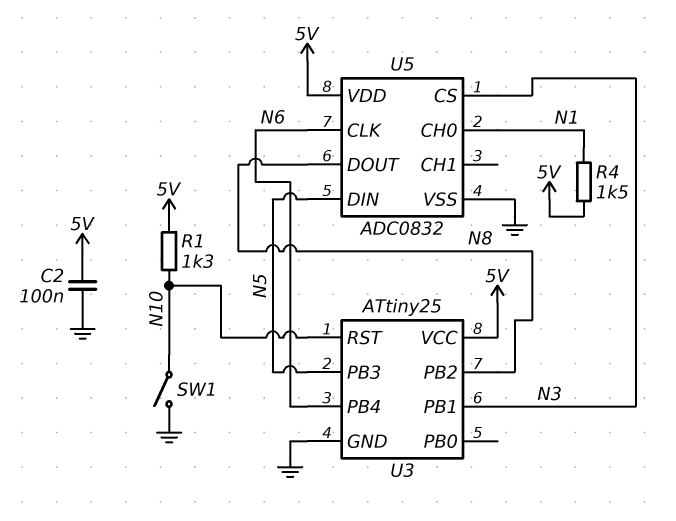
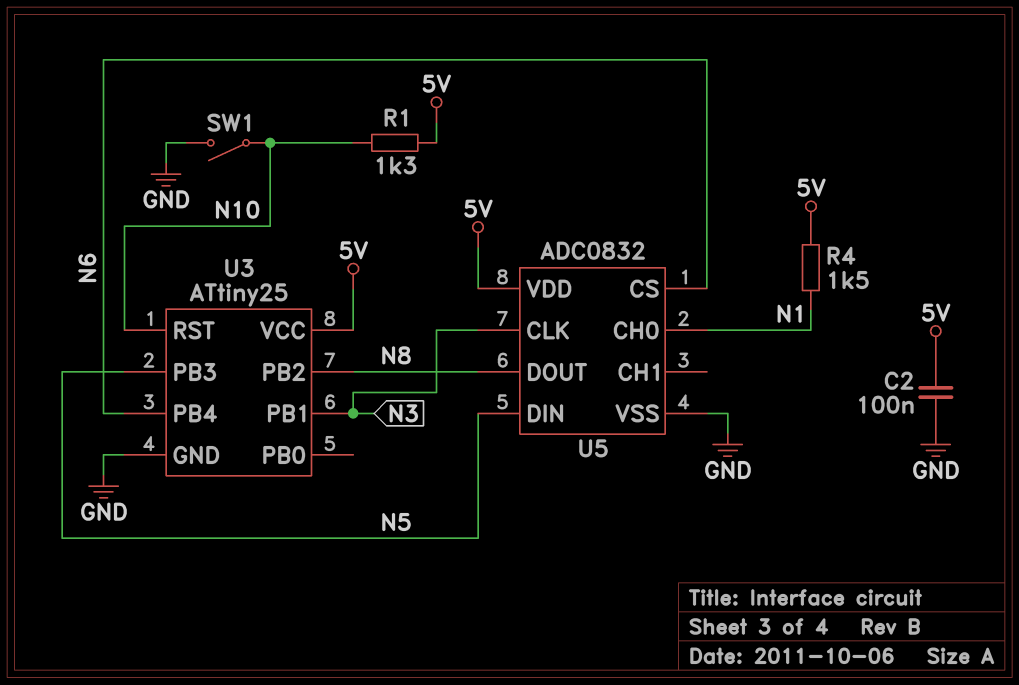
U5 pin CLK: N6 -> N3
U5 pin CS: N3 -> N6

